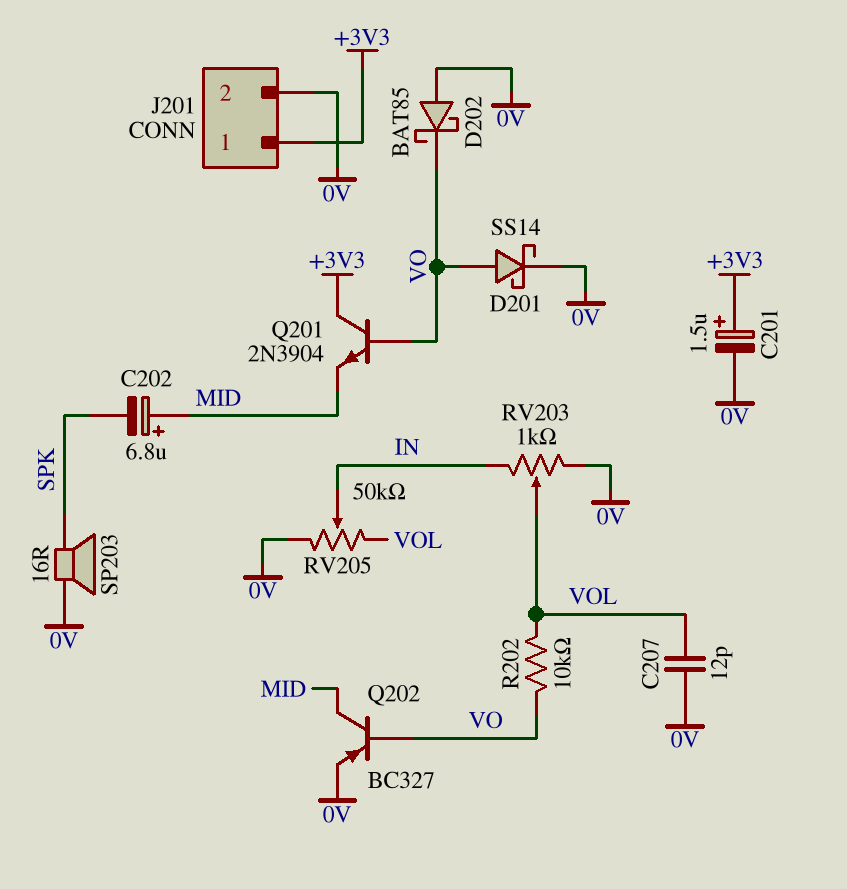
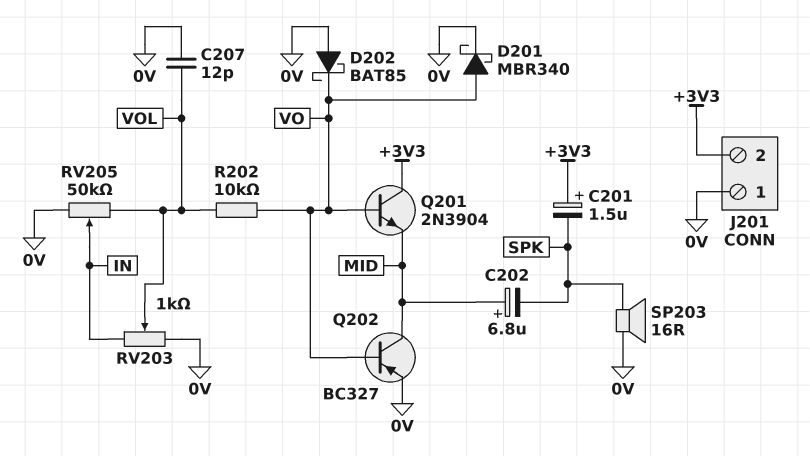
C201: 1.5uF (plus +3V3, minus 0V) -> 1.5uF (plus +3V3, minus SPK)
D201: schottky SS14 (A VO, K 0V) -> schottky MBR340 (A VO, K 0V)
J201 pin 1: +3V3 -> 0V
J201 pin 2: 0V -> +3V3

